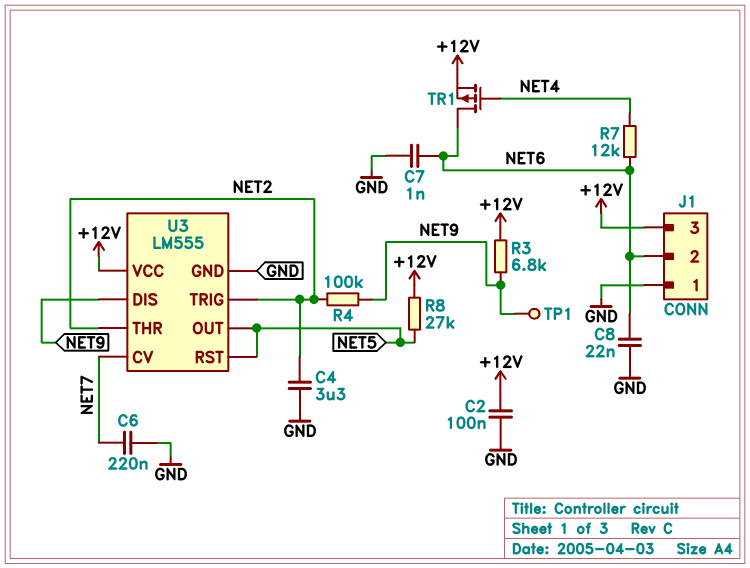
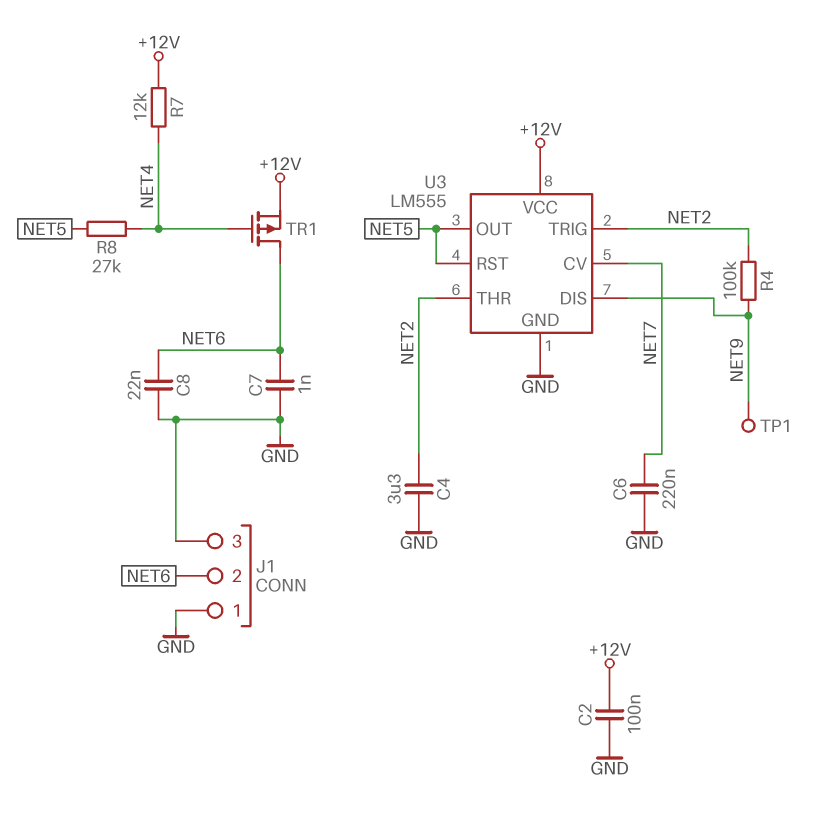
J1 pin 3: +12V -> GND
R3: 6.8k (+12V, NET9) -> none
R7: 12k (NET4, NET6) -> 12k (+12V, NET4)
R8: 27k (+12V, NET5) -> 27k (NET4, NET5)

